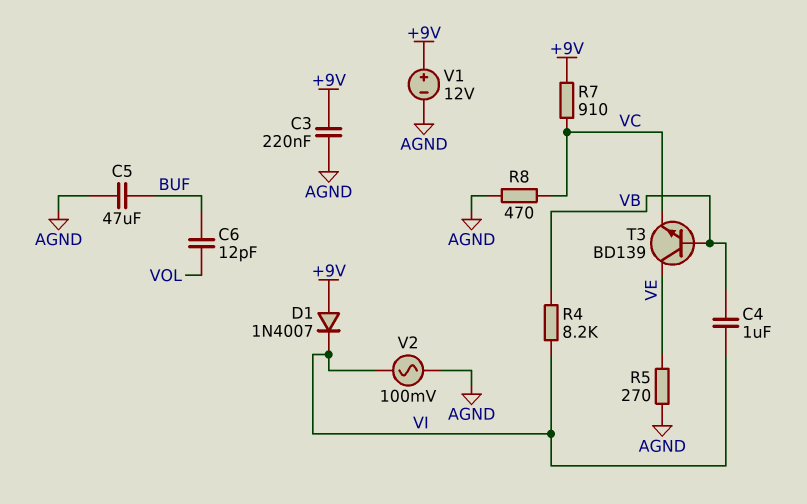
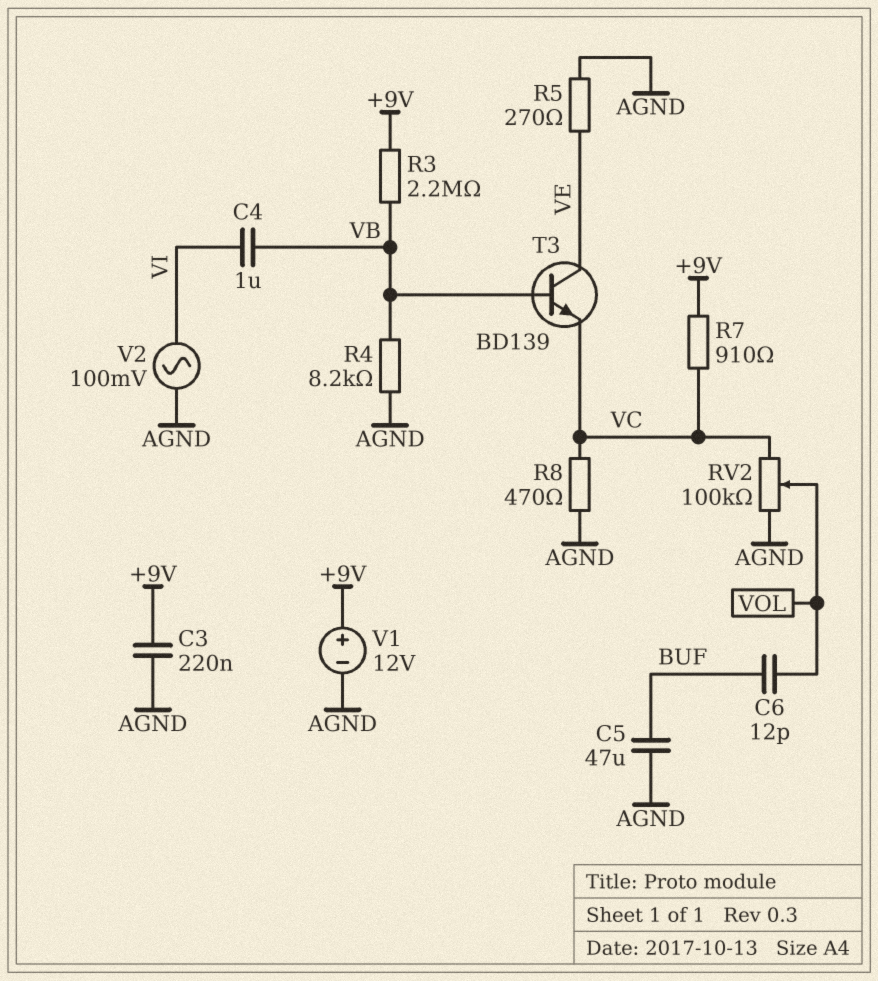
D1: diode 1N4007 (A +9V, K VI) -> none
R3: none -> 2.2M (+9V, VB)
R4: 8.2k (VB, VI) -> 8.2k (AGND, VB)
RV2: none -> 100k (AGND, VC, wiper VOL)

